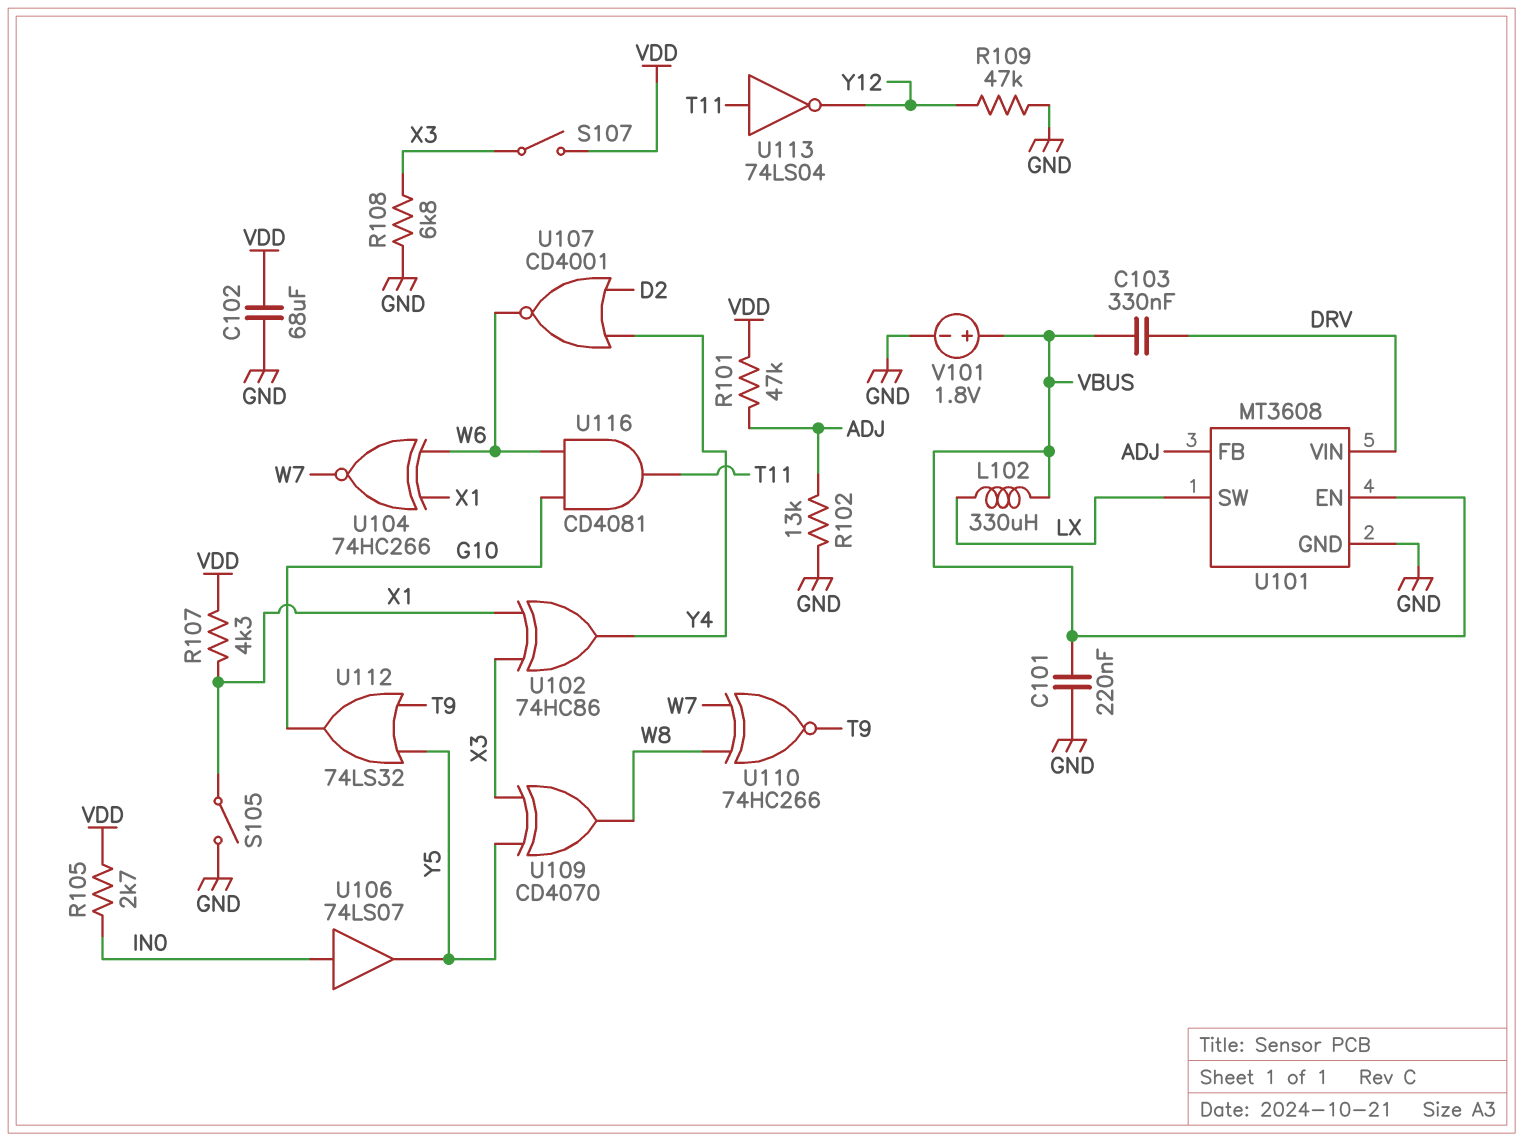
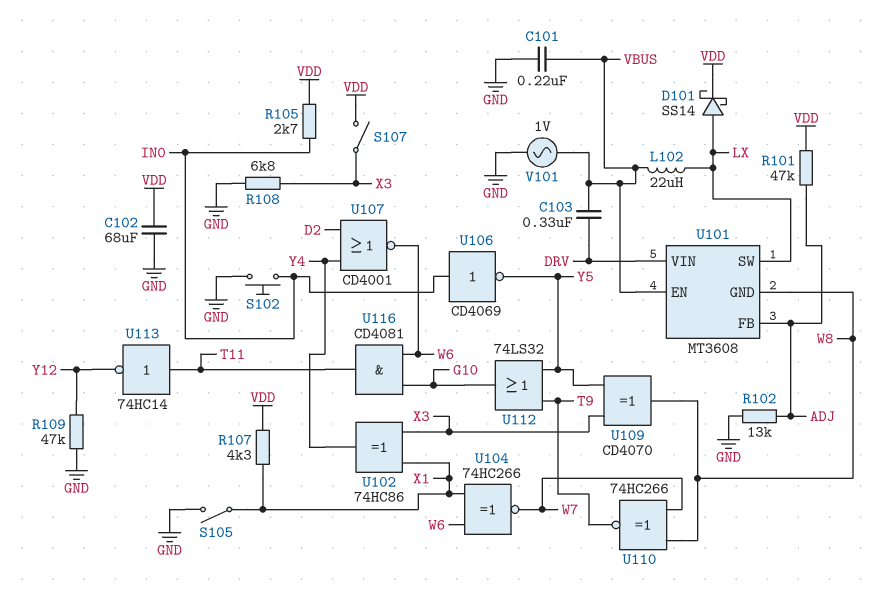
D101: none -> schottky SS14 (A LX, K VDD)
L102: 330uH (LX, VBUS) -> 22uH (LX, VBUS)
S102: none -> button (GND, IN0)
U101 pin GND: GND -> W8
U106: buffer 74LS07 (in IN0, out Y5) -> NOT CD4069 (in IN0, out Y5)
U113: NOT 74LS04 (in T11, out Y12) -> NOT 74HC14 (in T11, out Y12)
V101: 1.8V (plus VBUS, minus GND) -> AC 1V (GND, VBUS)

